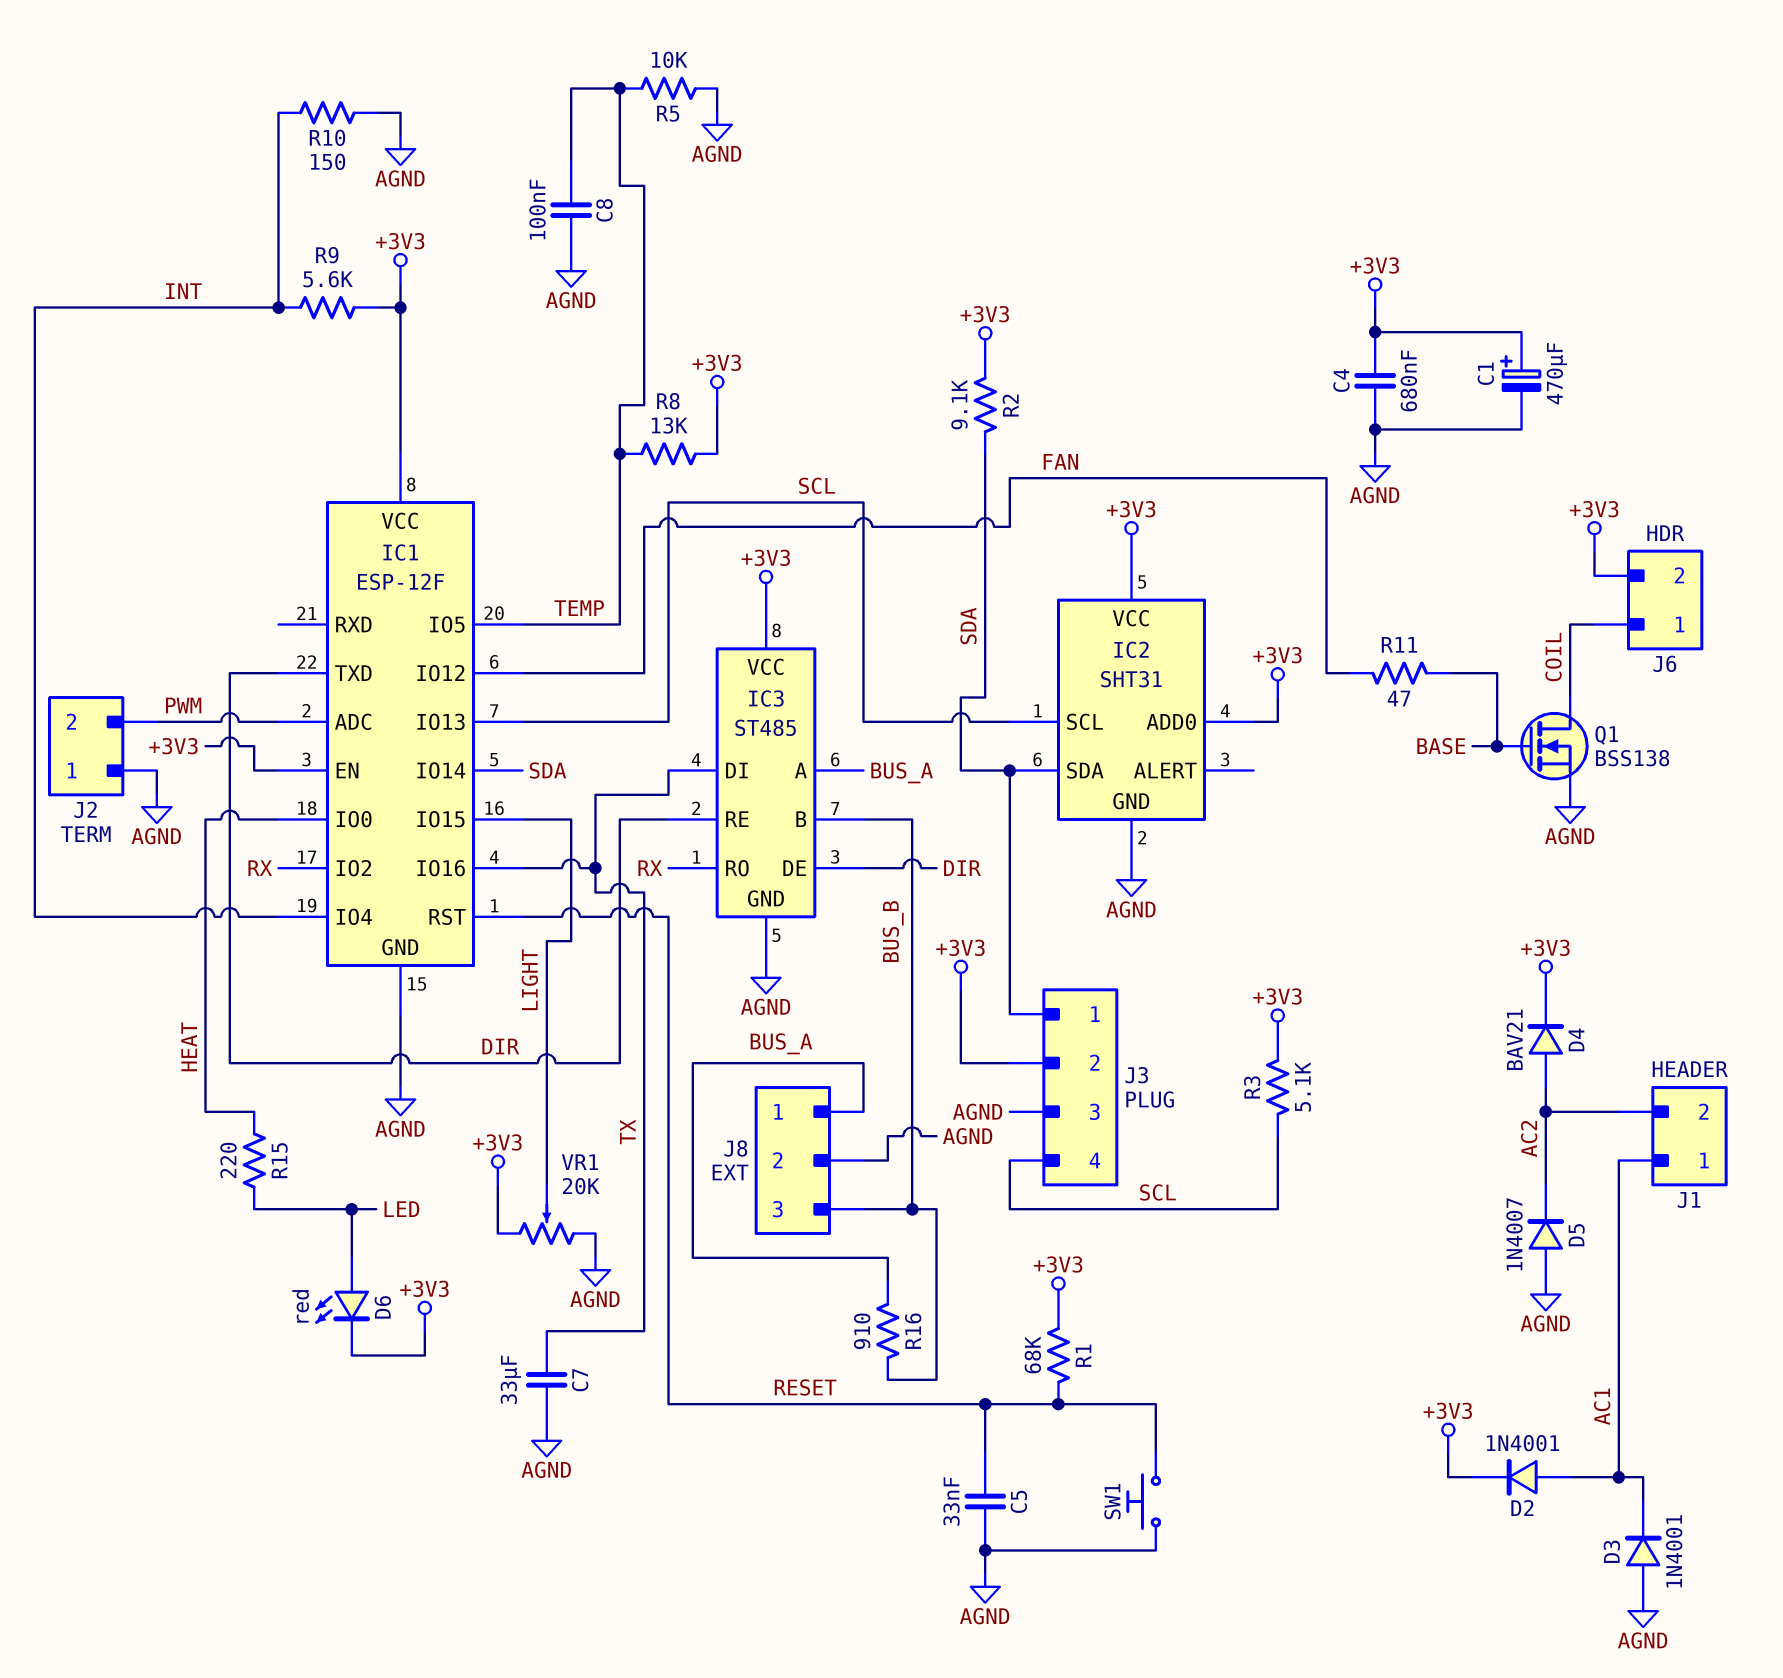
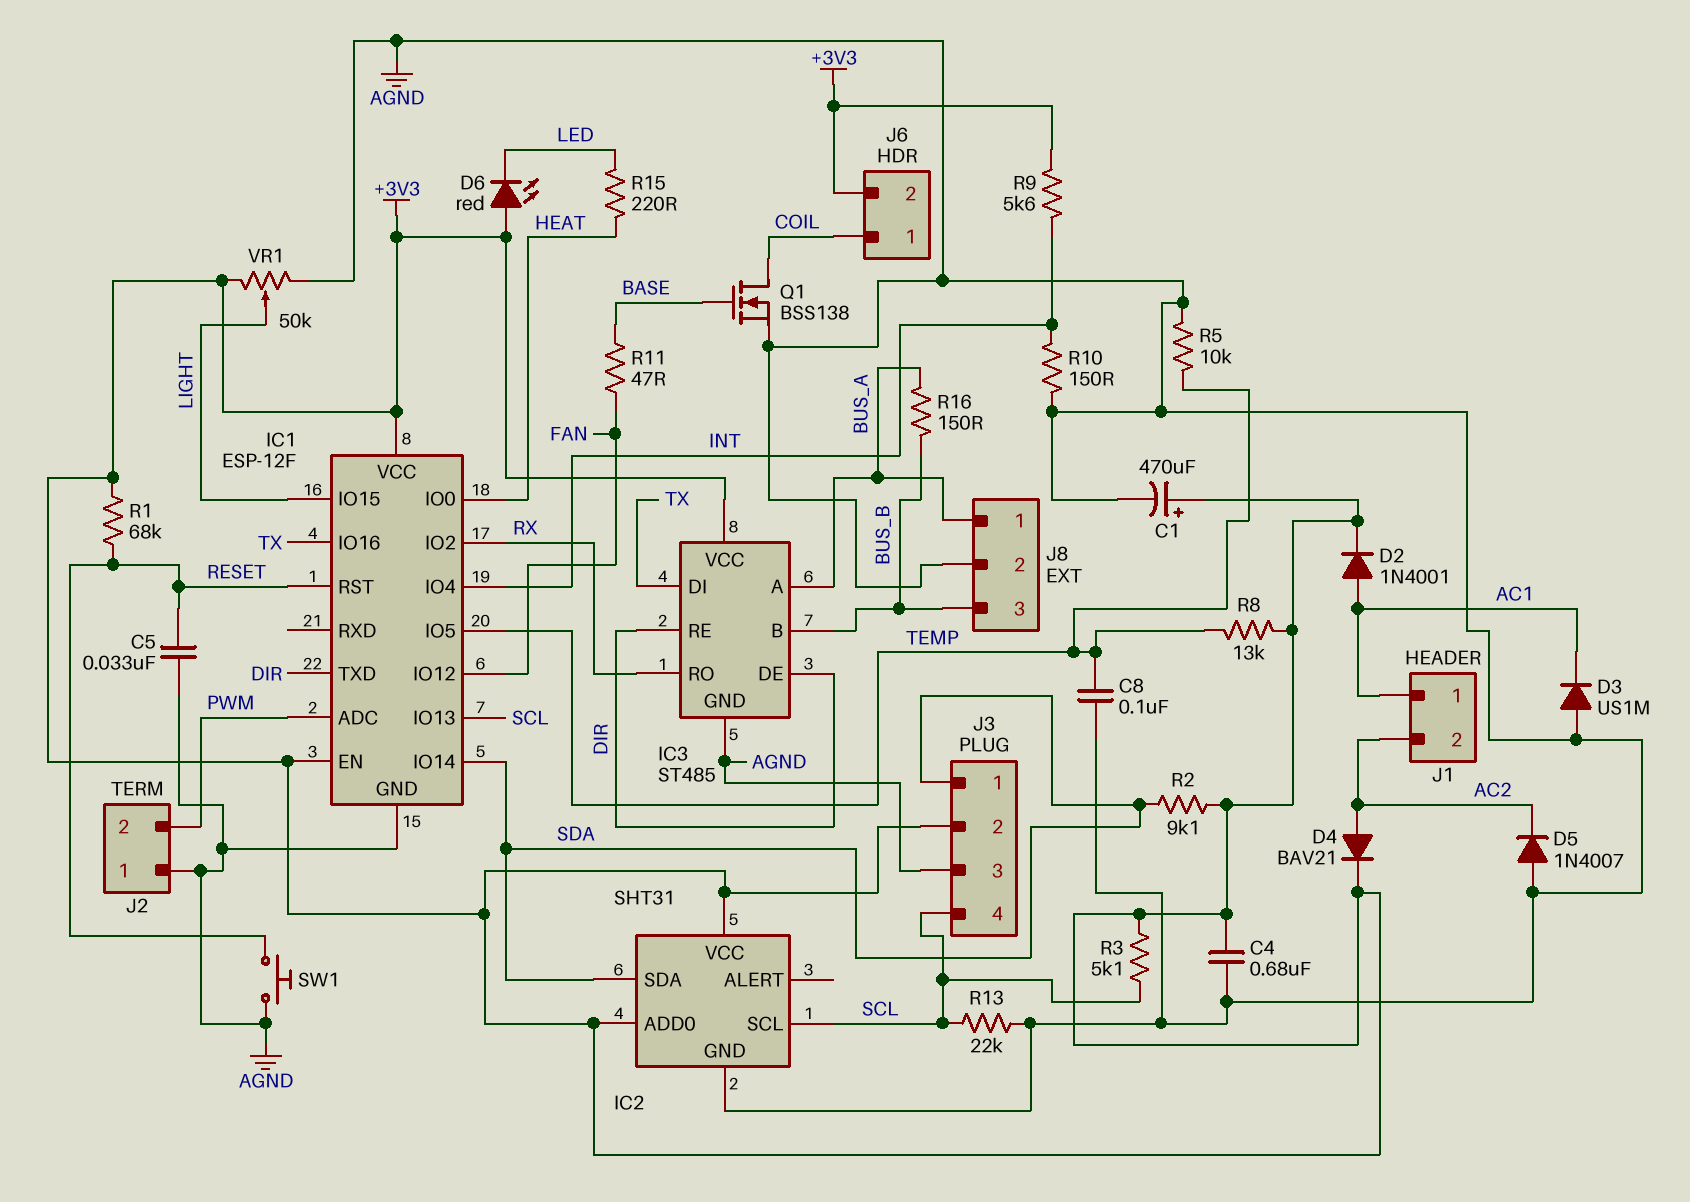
C7: 33uF (AGND, TX) -> none
D3: diode 1N4001 (A AGND, K AC1) -> diode US1M (A AGND, K AC1)
D6: LED red (A LED, K +3V3) -> LED red (A +3V3, K LED)
R13: none -> 22k (AGND, SCL)
R16: 910 (BUS_A, BUS_B) -> 150 (BUS_A, BUS_B)
VR1: 20k (+3V3, AGND, wiper LIGHT) -> 50k (+3V3, AGND, wiper LIGHT)

